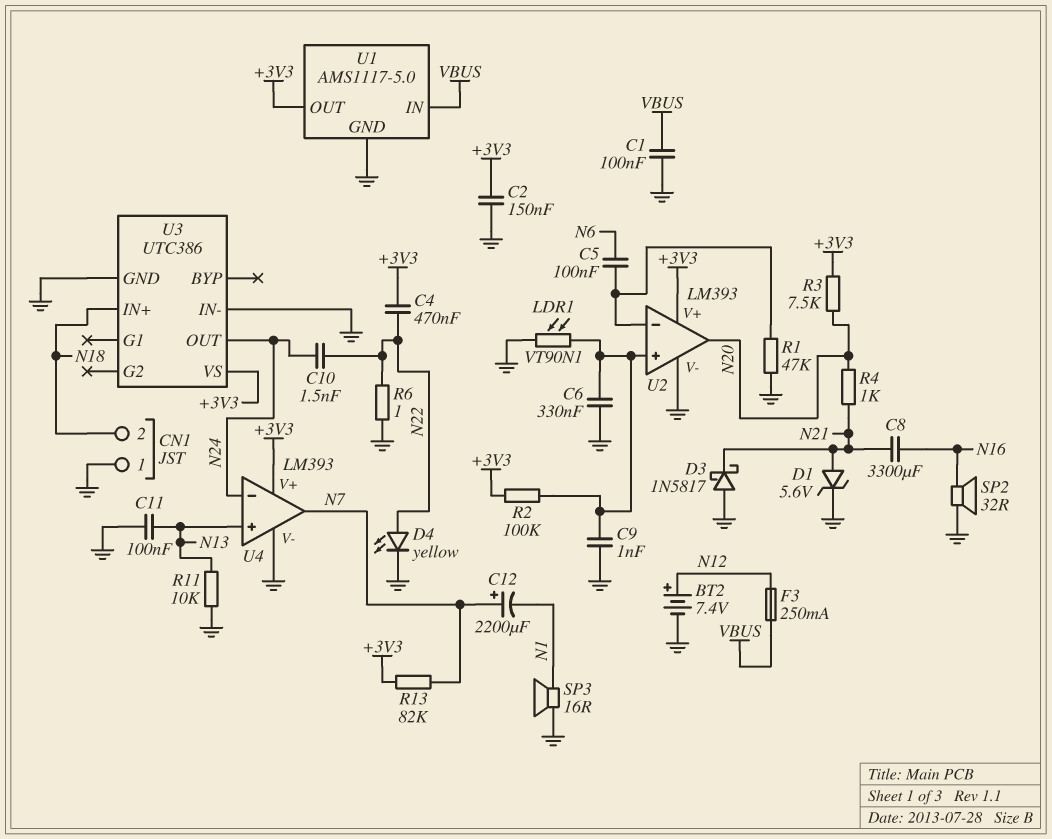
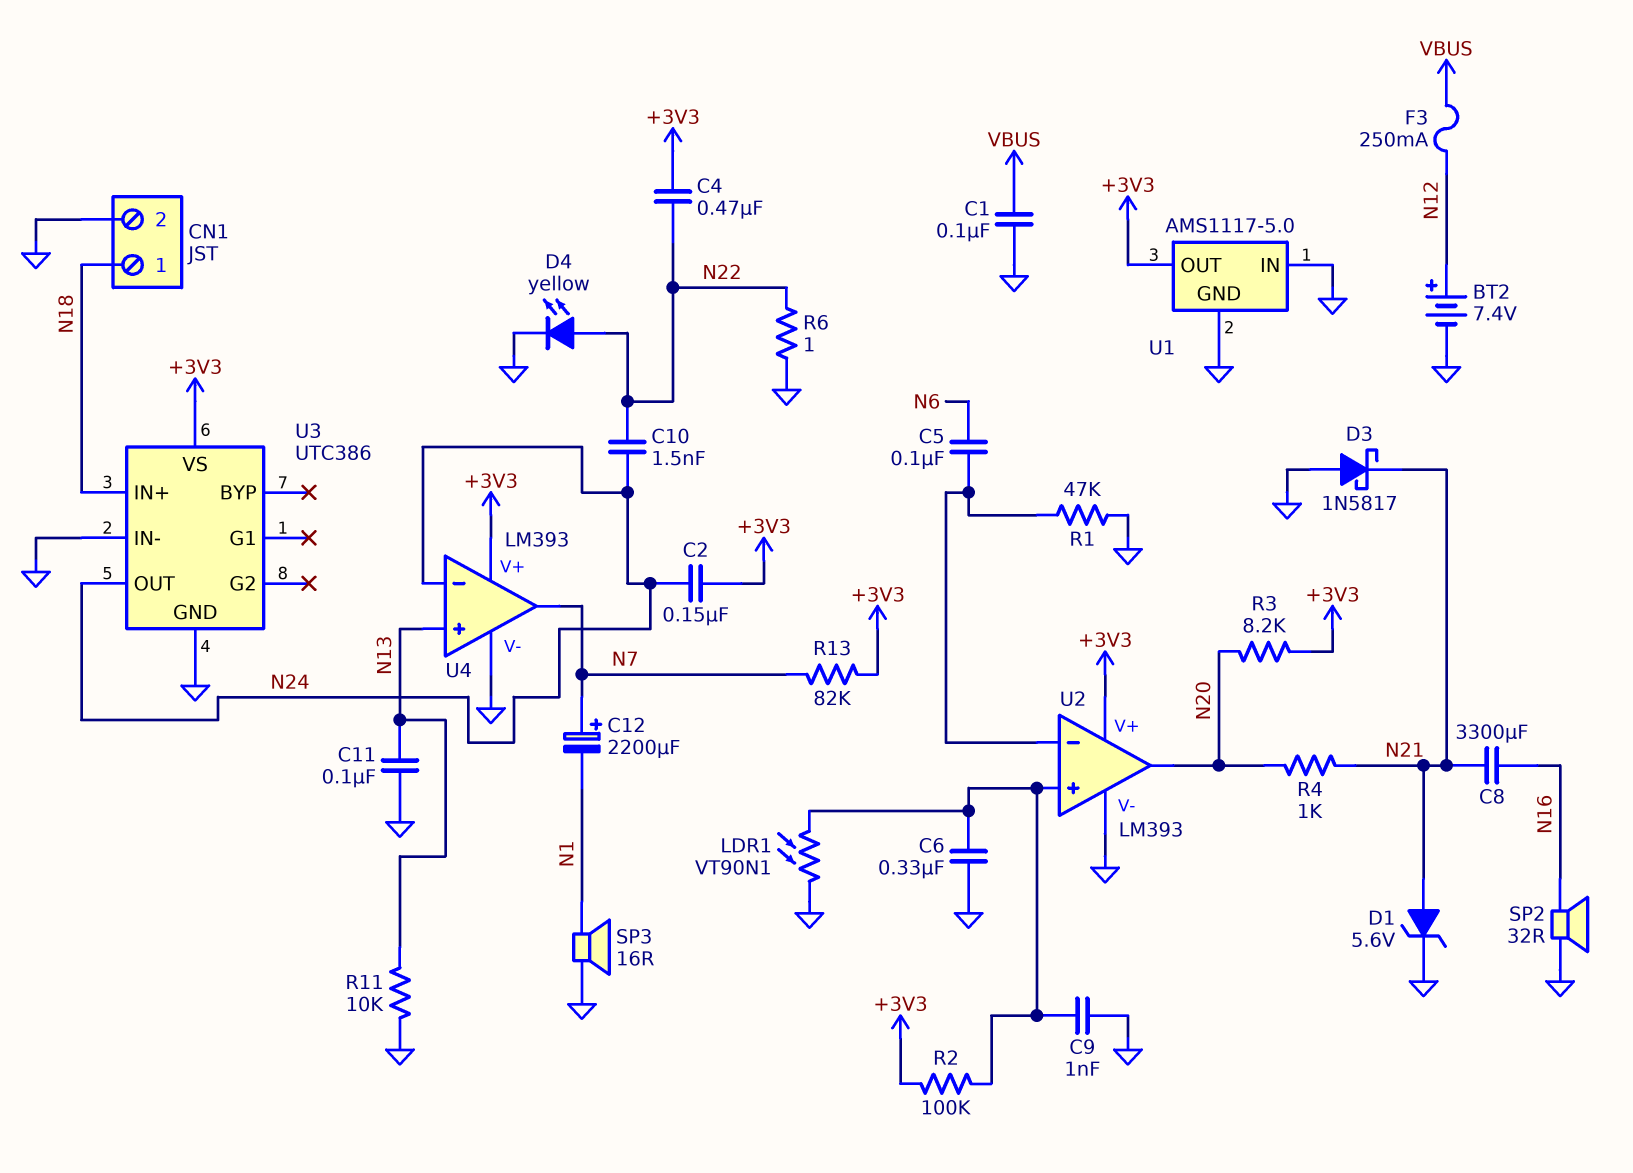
C2: 150nF (+3V3, GND) -> 150nF (+3V3, N24)
CN1 pin 1: GND -> N18
CN1 pin 2: N18 -> GND
R3: 7.5k (+3V3, N20) -> 8.2k (+3V3, N20)
U1 pin IN: VBUS -> GND

